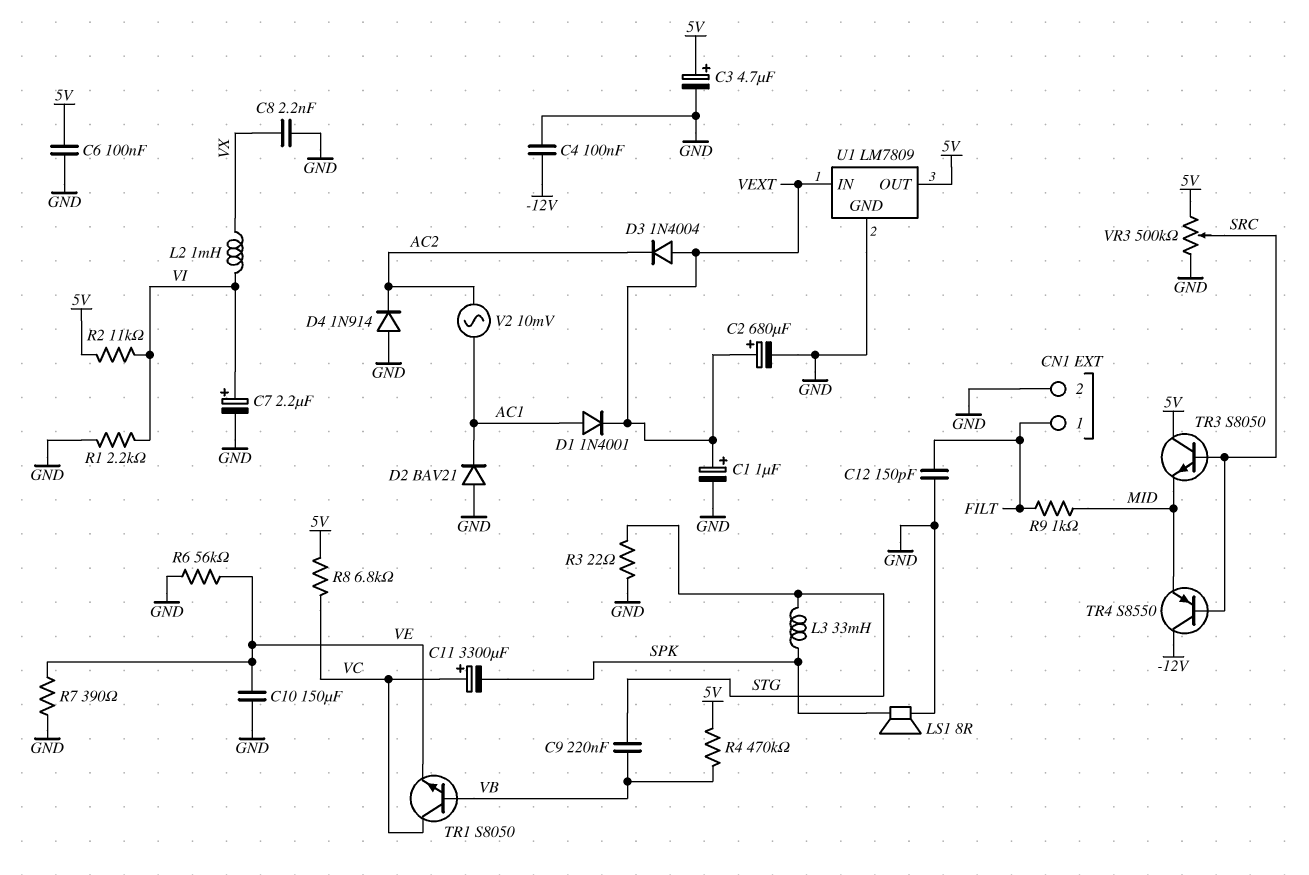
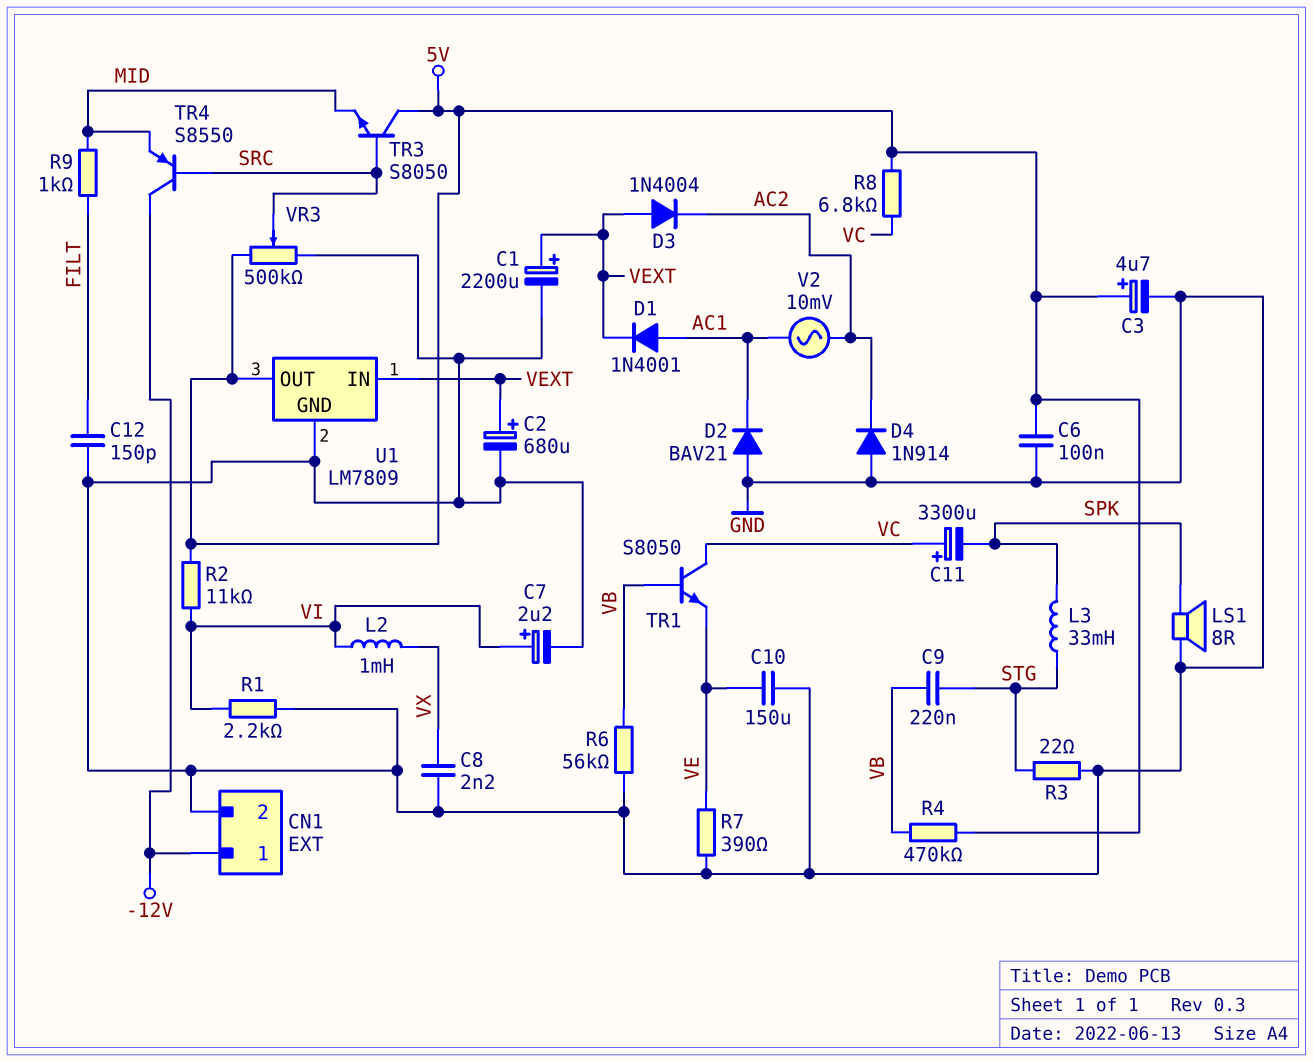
C1: 1uF (plus VEXT, minus GND) -> 2200uF (plus VEXT, minus GND)
C4: 100nF (-12V, GND) -> none
CN1 pin 1: FILT -> -12V
R6: 56k (GND, VE) -> 56k (GND, VB)

